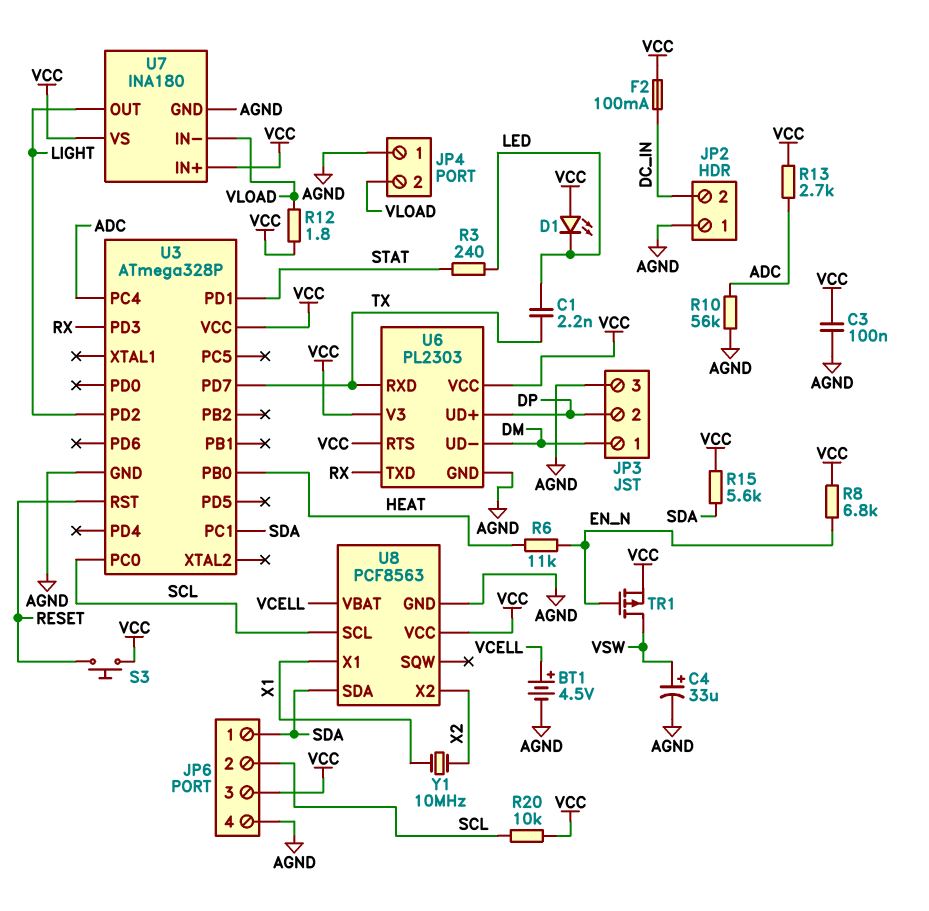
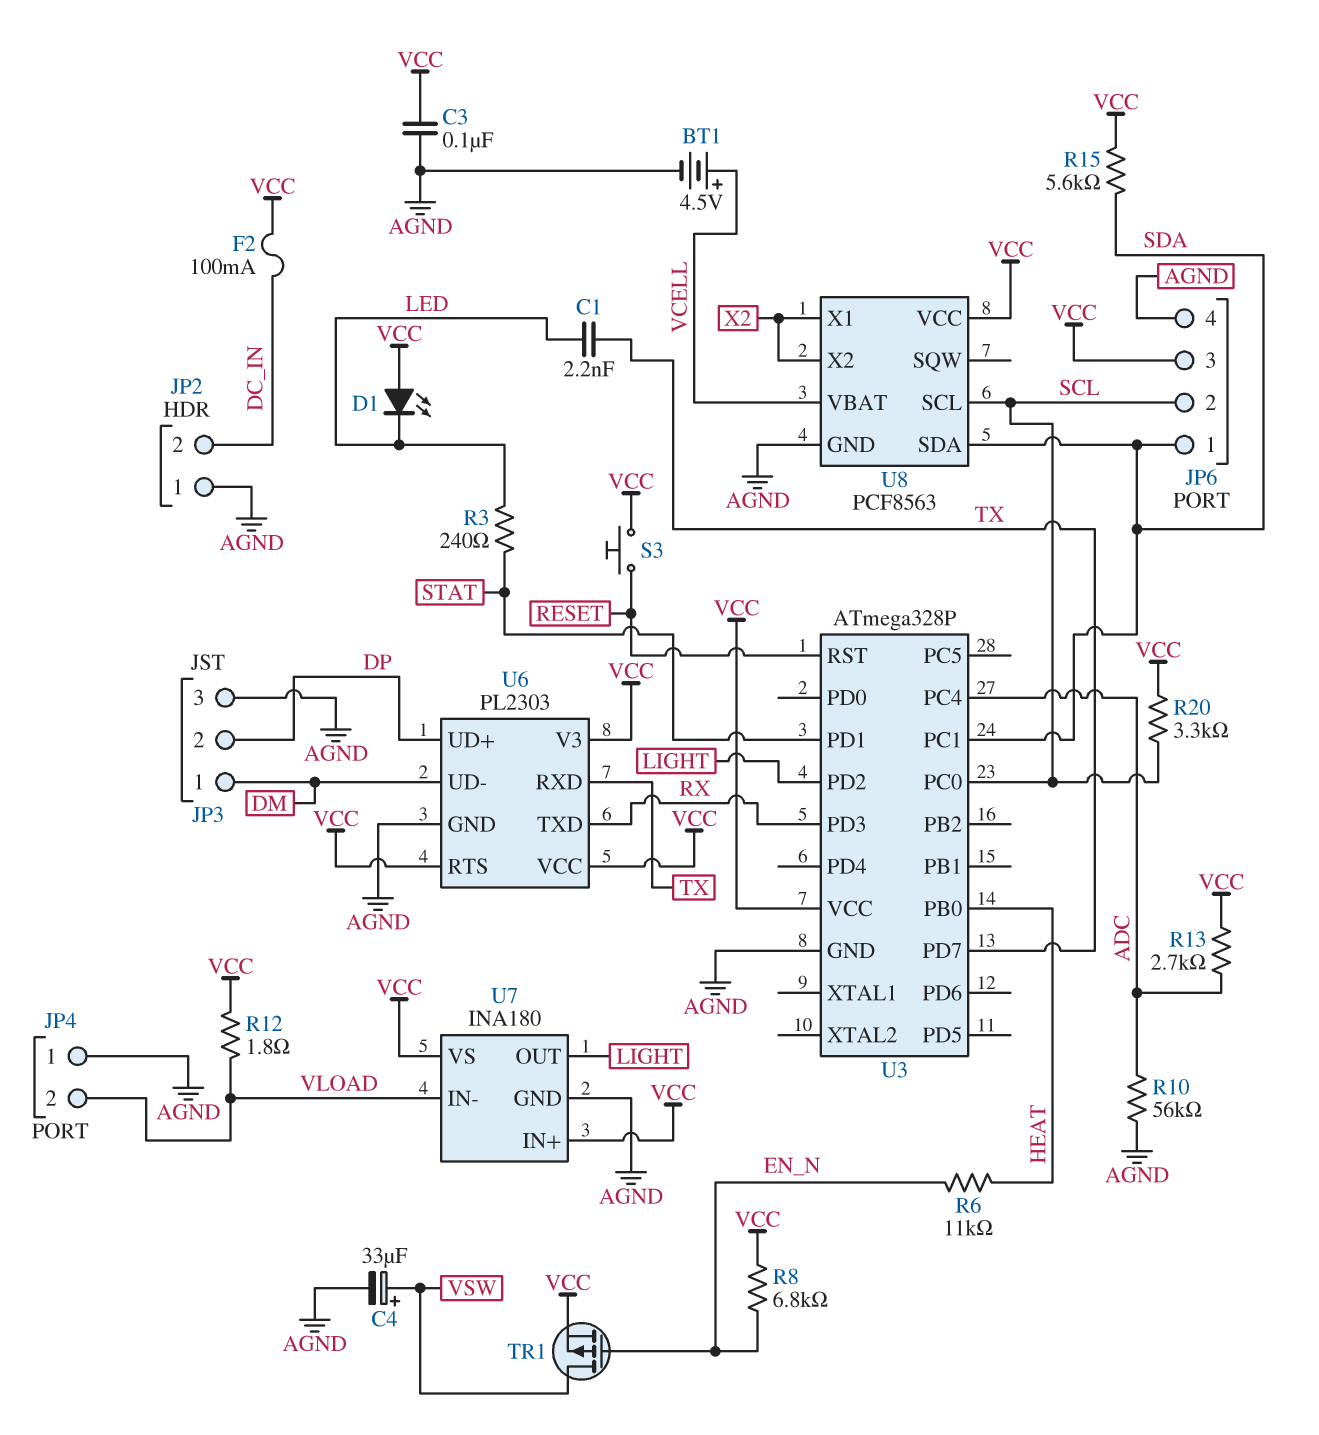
R20: 10k (SCL, VCC) -> 3.3k (SCL, VCC)
U8 pin X1: X1 -> X2
Y1: 10MHz (X1, X2) -> none

